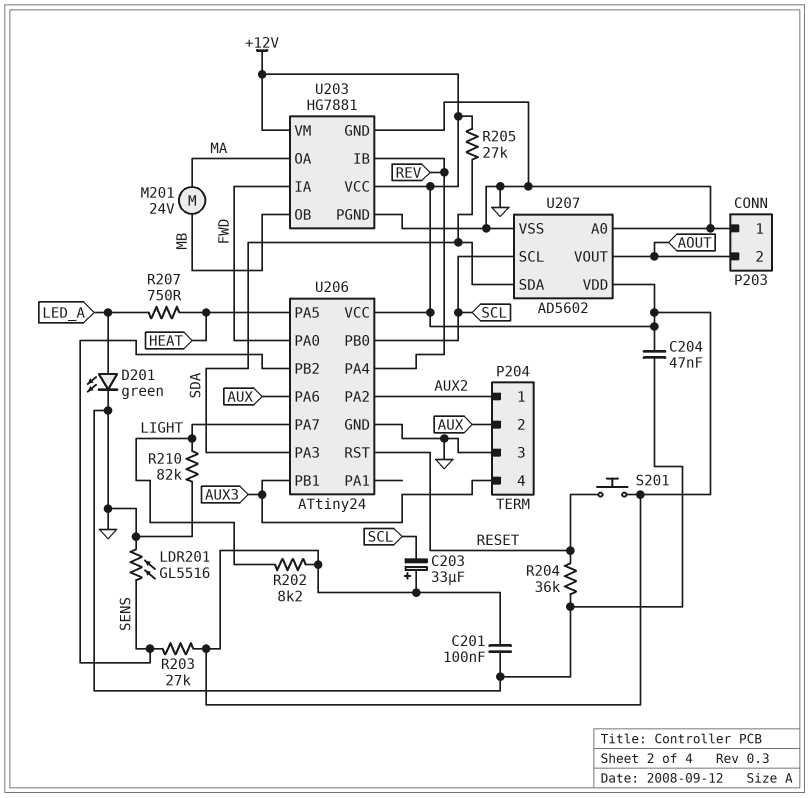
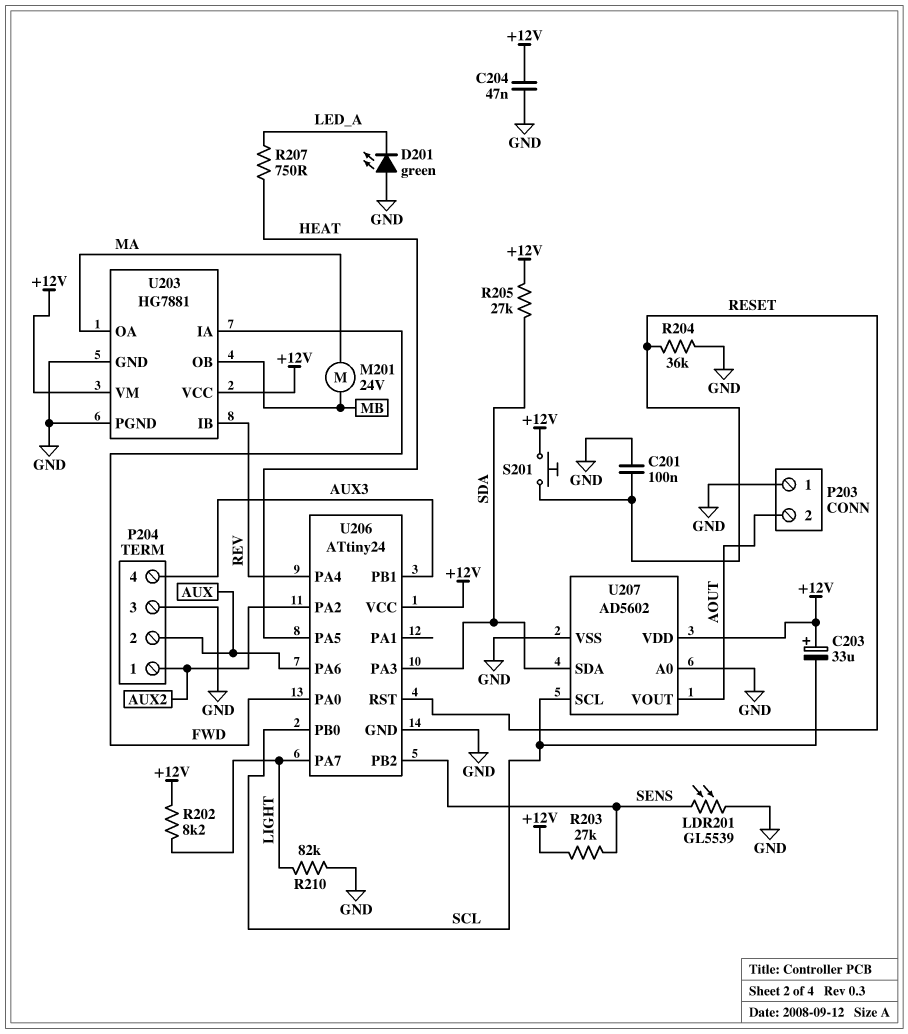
C201: 100nF (+12V, GND) -> 100nF (GND, RESET)
D201: LED green (A LED_A, K GND) -> LED green (A GND, K LED_A)
LDR201: GL5516 (GND, SENS) -> GL5539 (GND, SENS)

